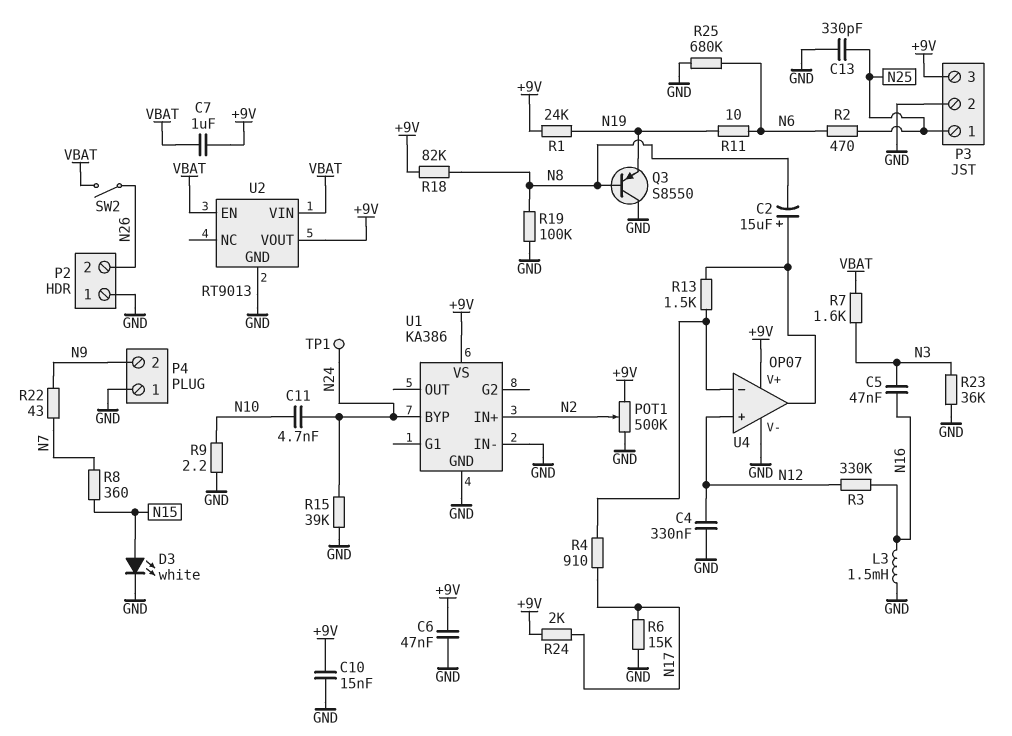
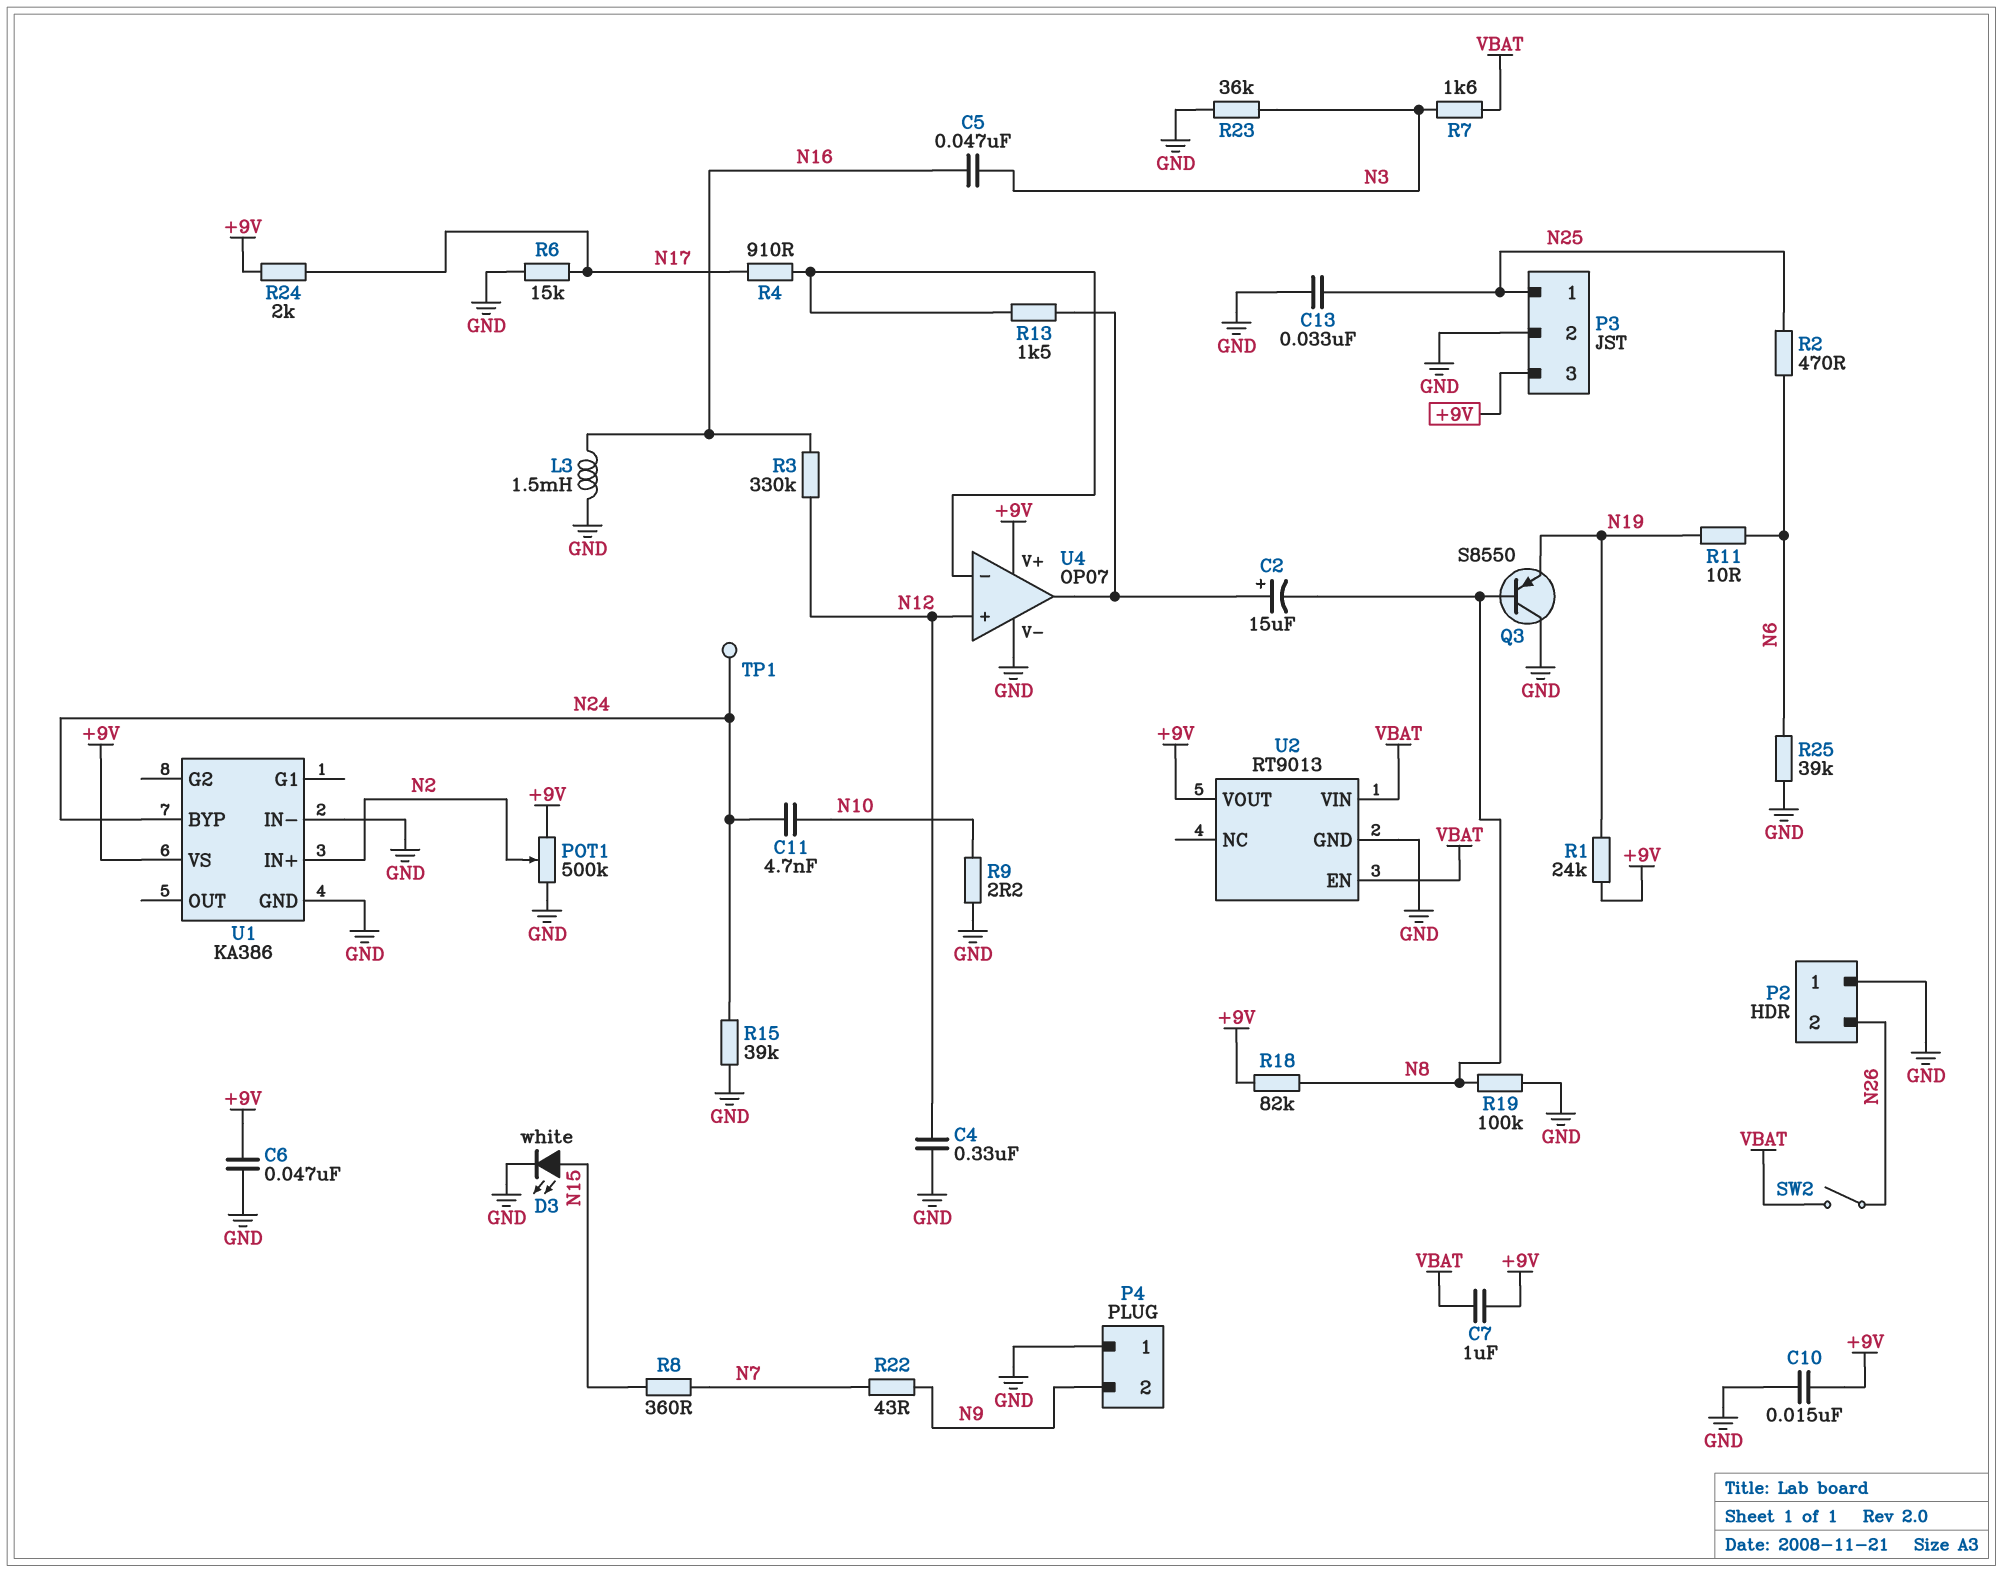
C13: 330pF (GND, N25) -> 33nF (GND, N25)
R25: 680k (GND, N6) -> 39k (GND, N6)

